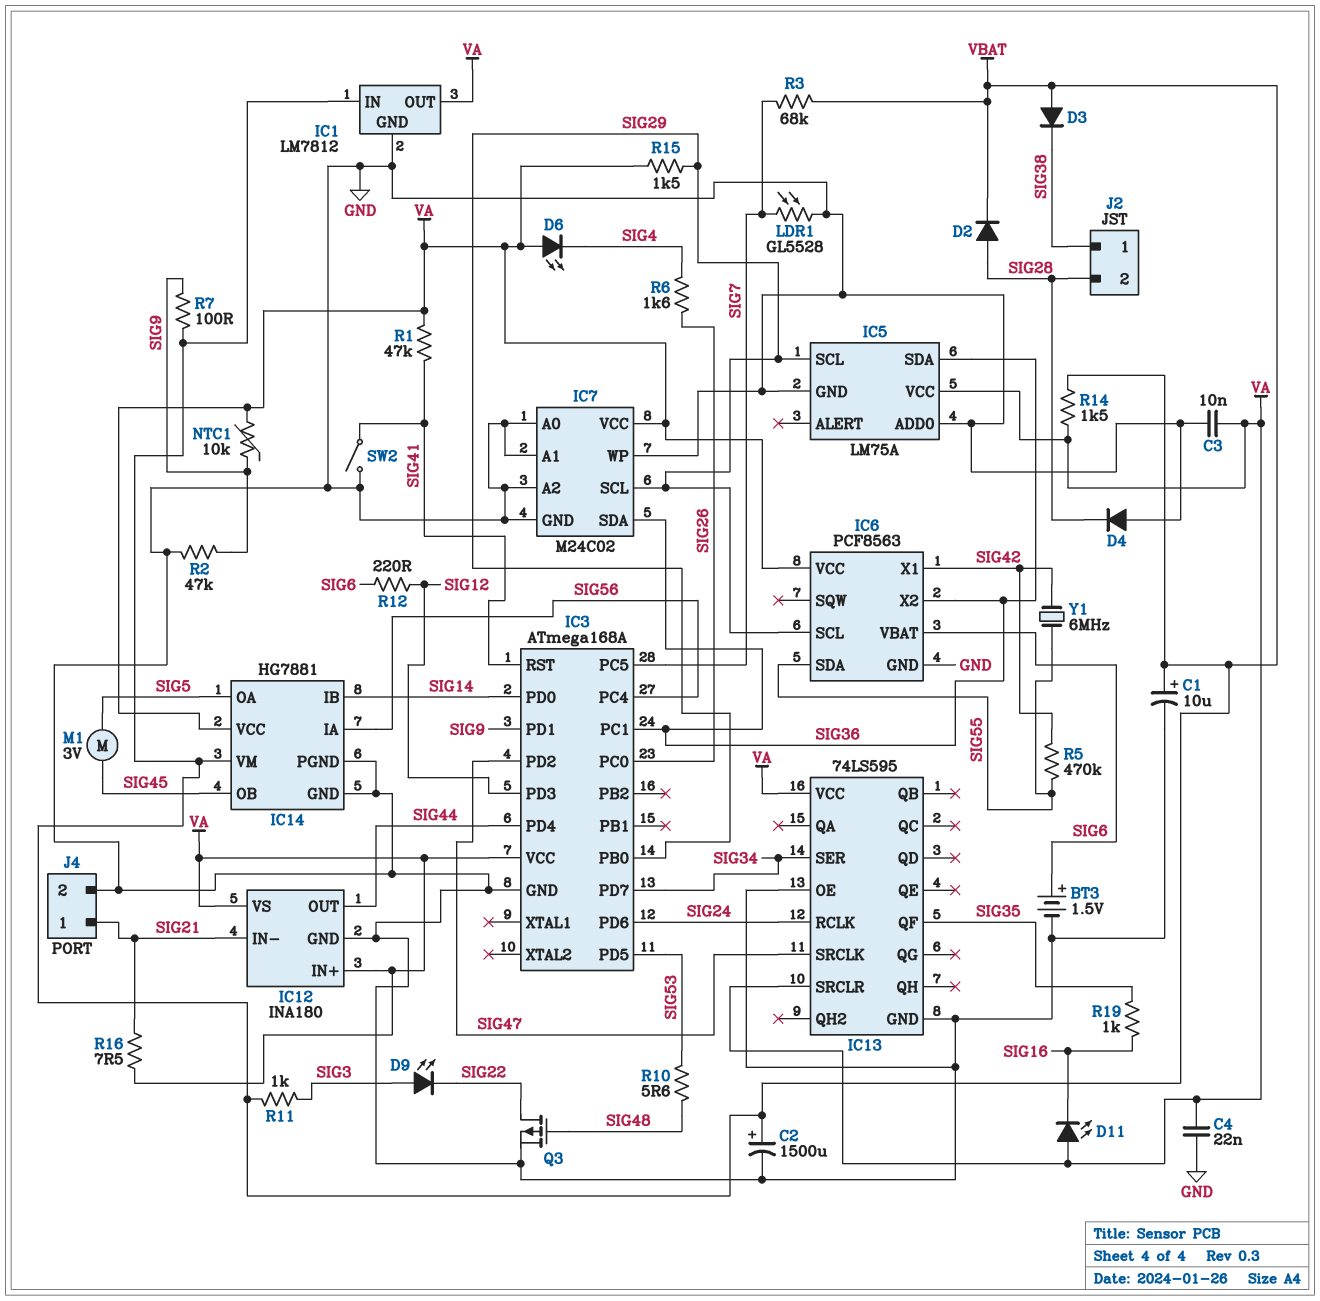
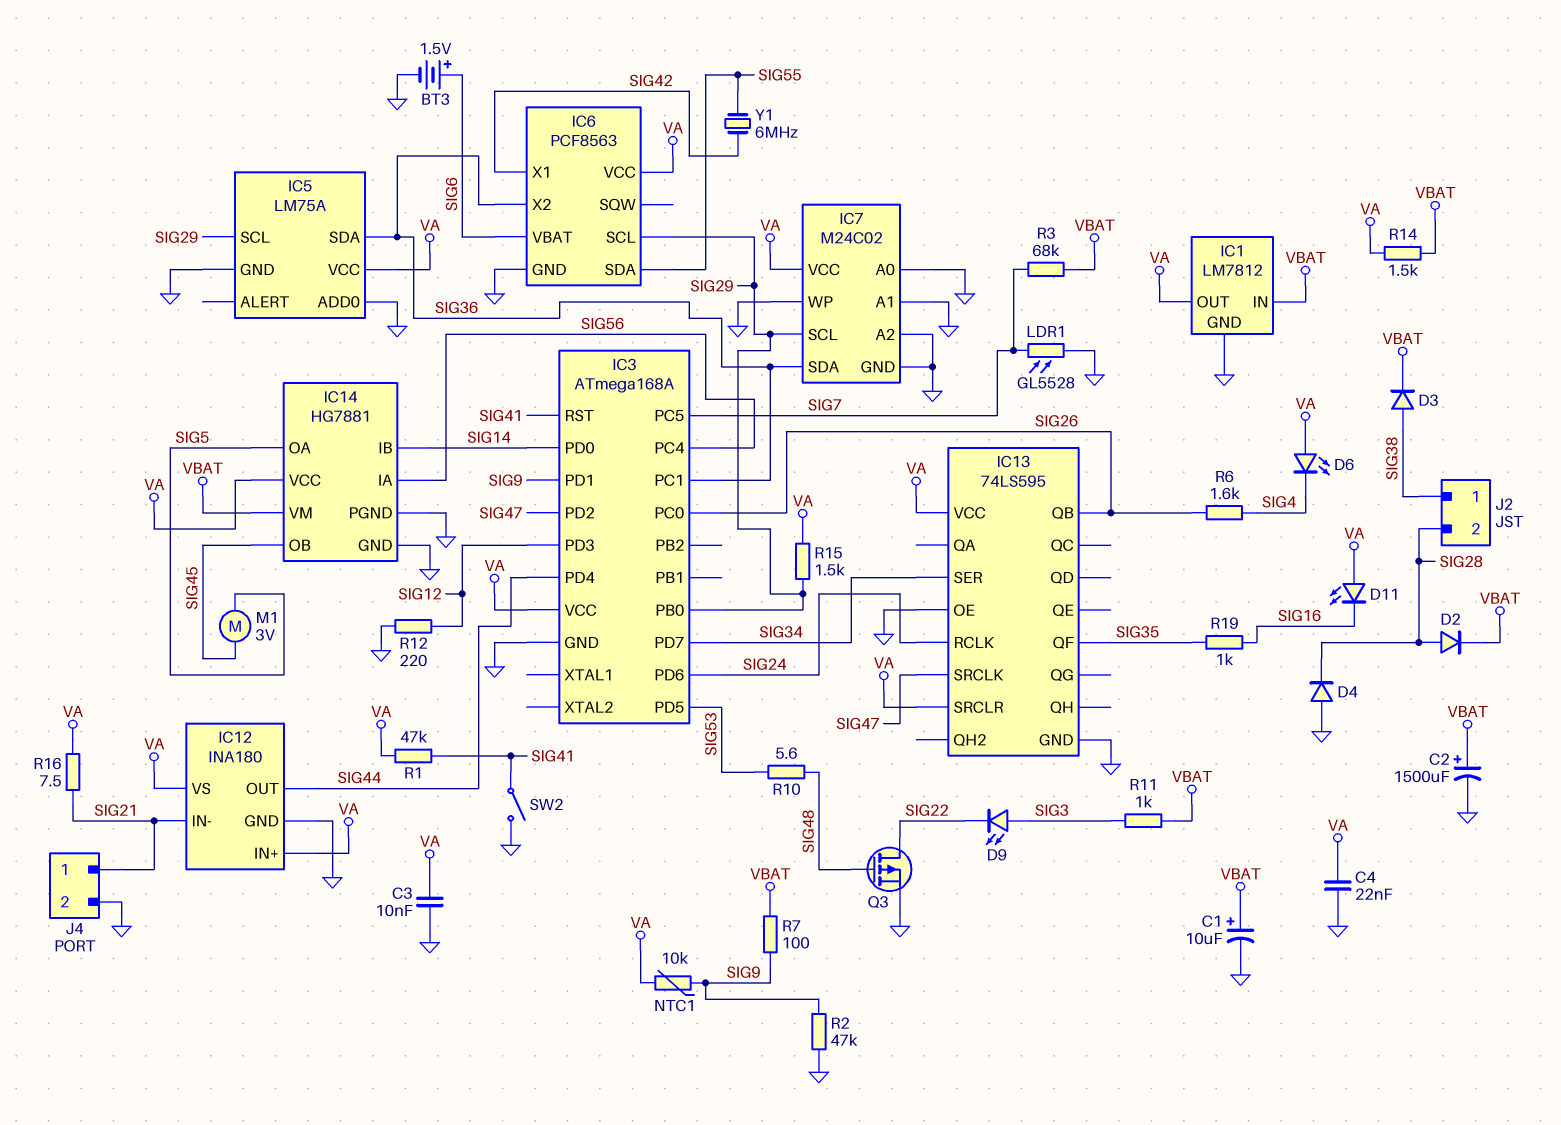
D3: diode (A VBAT, K SIG38) -> diode (A SIG38, K VBAT)
IC13 pin QB: none -> SIG26
R5: 470k (SIG42, SIG55) -> none
R12: 220 (SIG6, SIG12) -> 220 (GND, SIG12)

